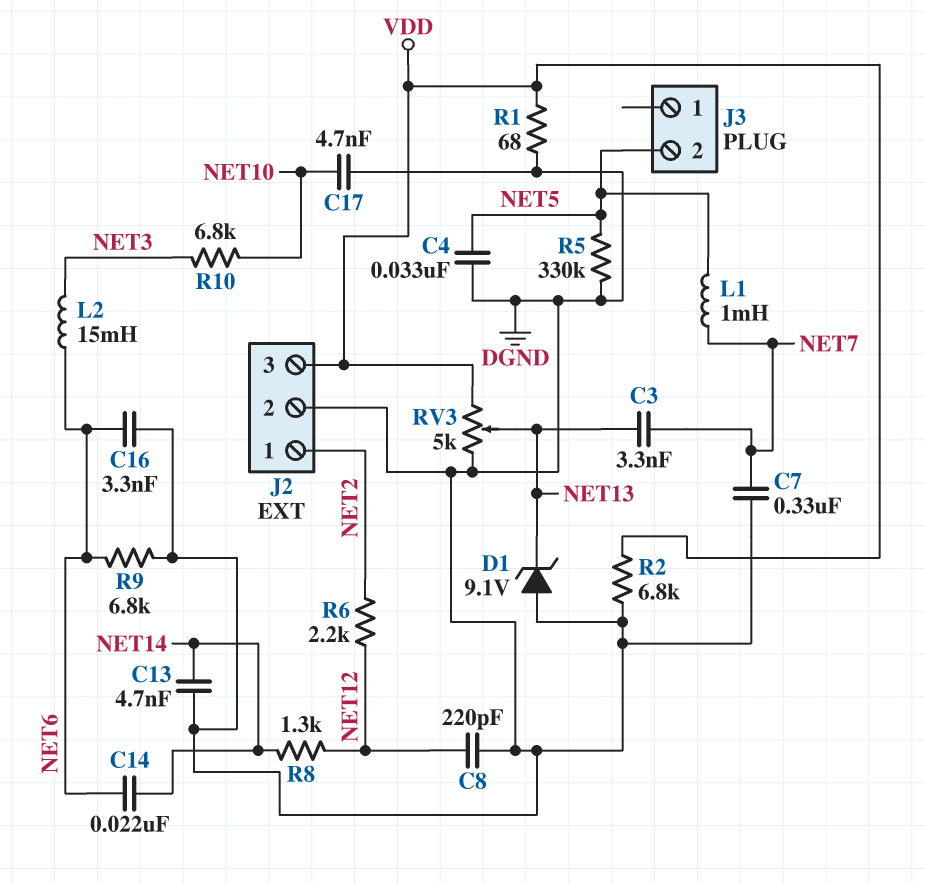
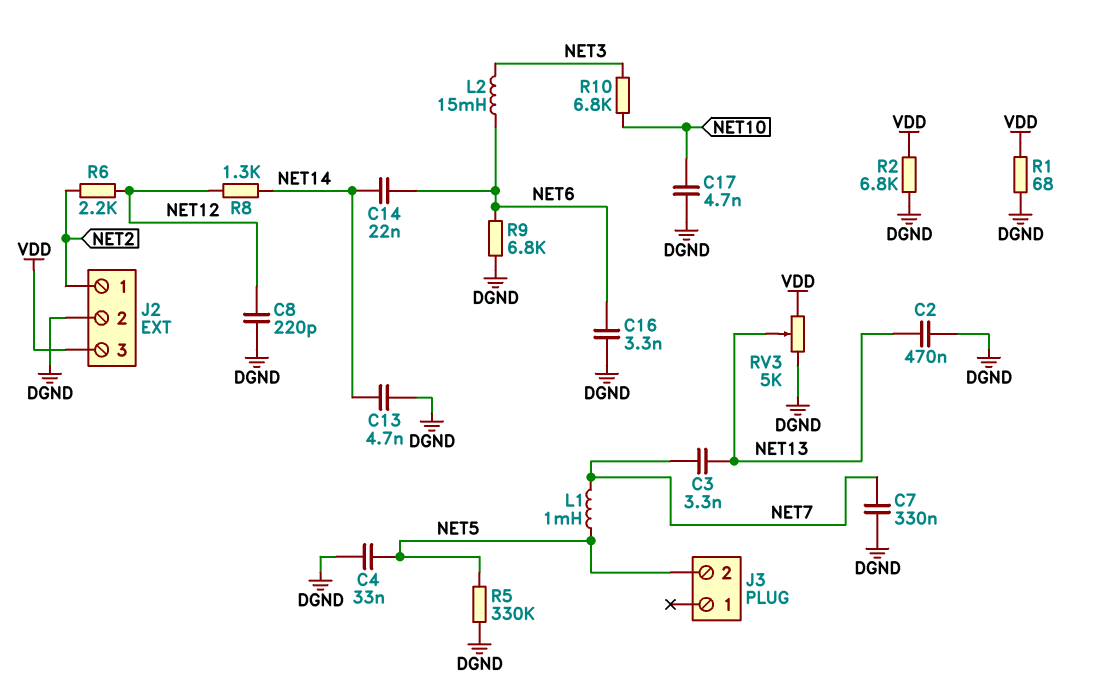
C2: none -> 470nF (DGND, NET13)
D1: zener 9.1V (A DGND, K NET13) -> none

